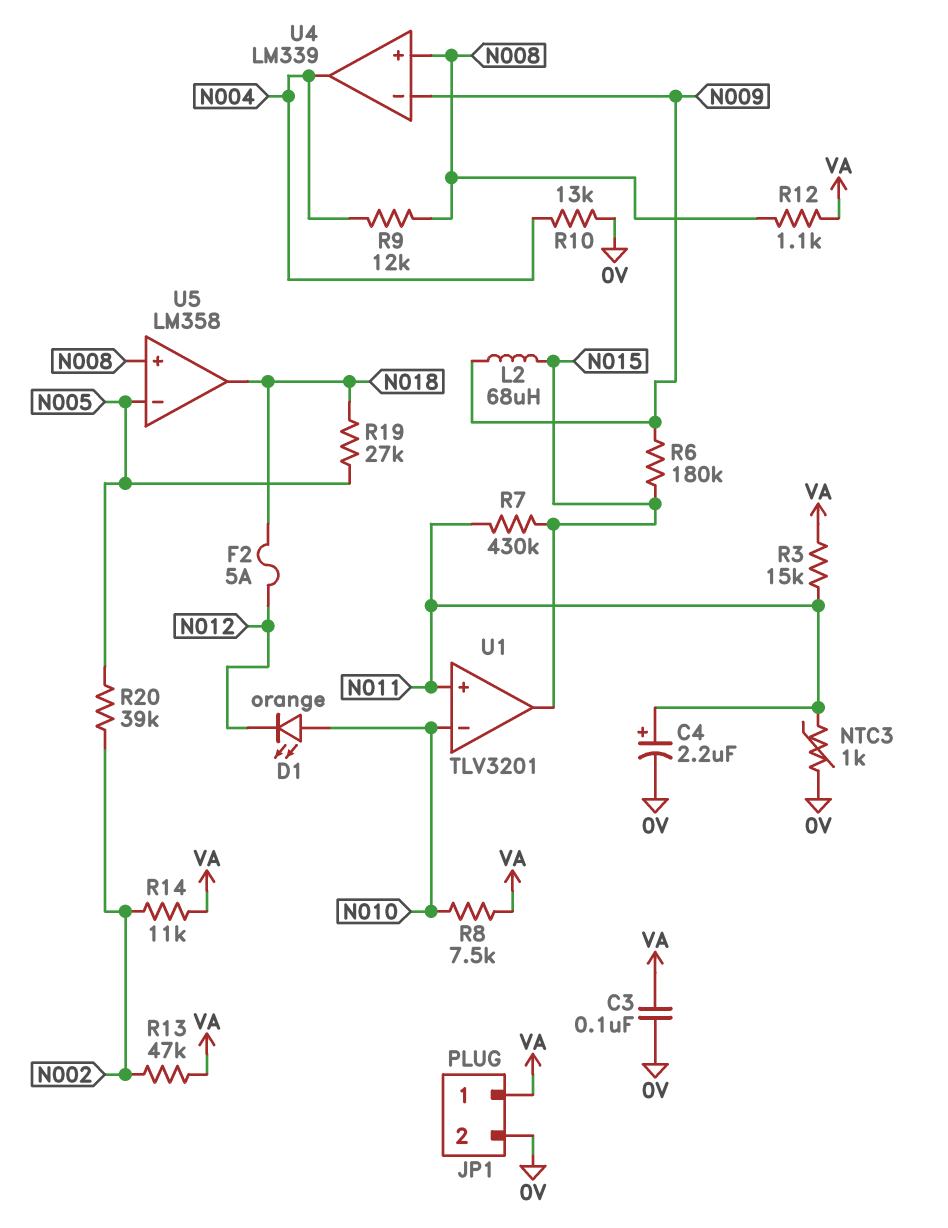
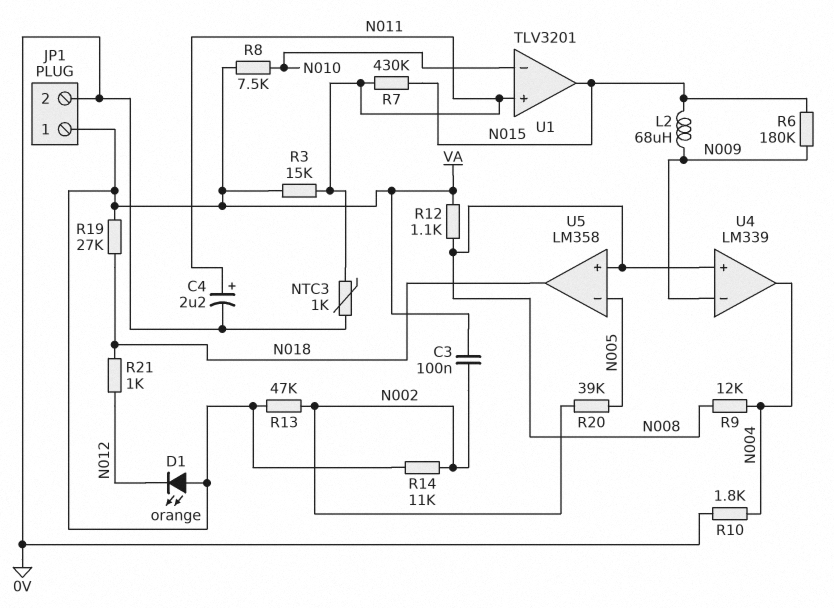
C3: 100nF (0V, VA) -> 100nF (N002, VA)
D1: LED orange (A N010, K N012) -> LED orange (A VA, K N012)
F2: 5A (N012, N018) -> none
R10: 13k (0V, N004) -> 1.8k (0V, N004)
R19: 27k (N005, N018) -> 27k (N018, VA)
R21: none -> 1k (N012, N018)

